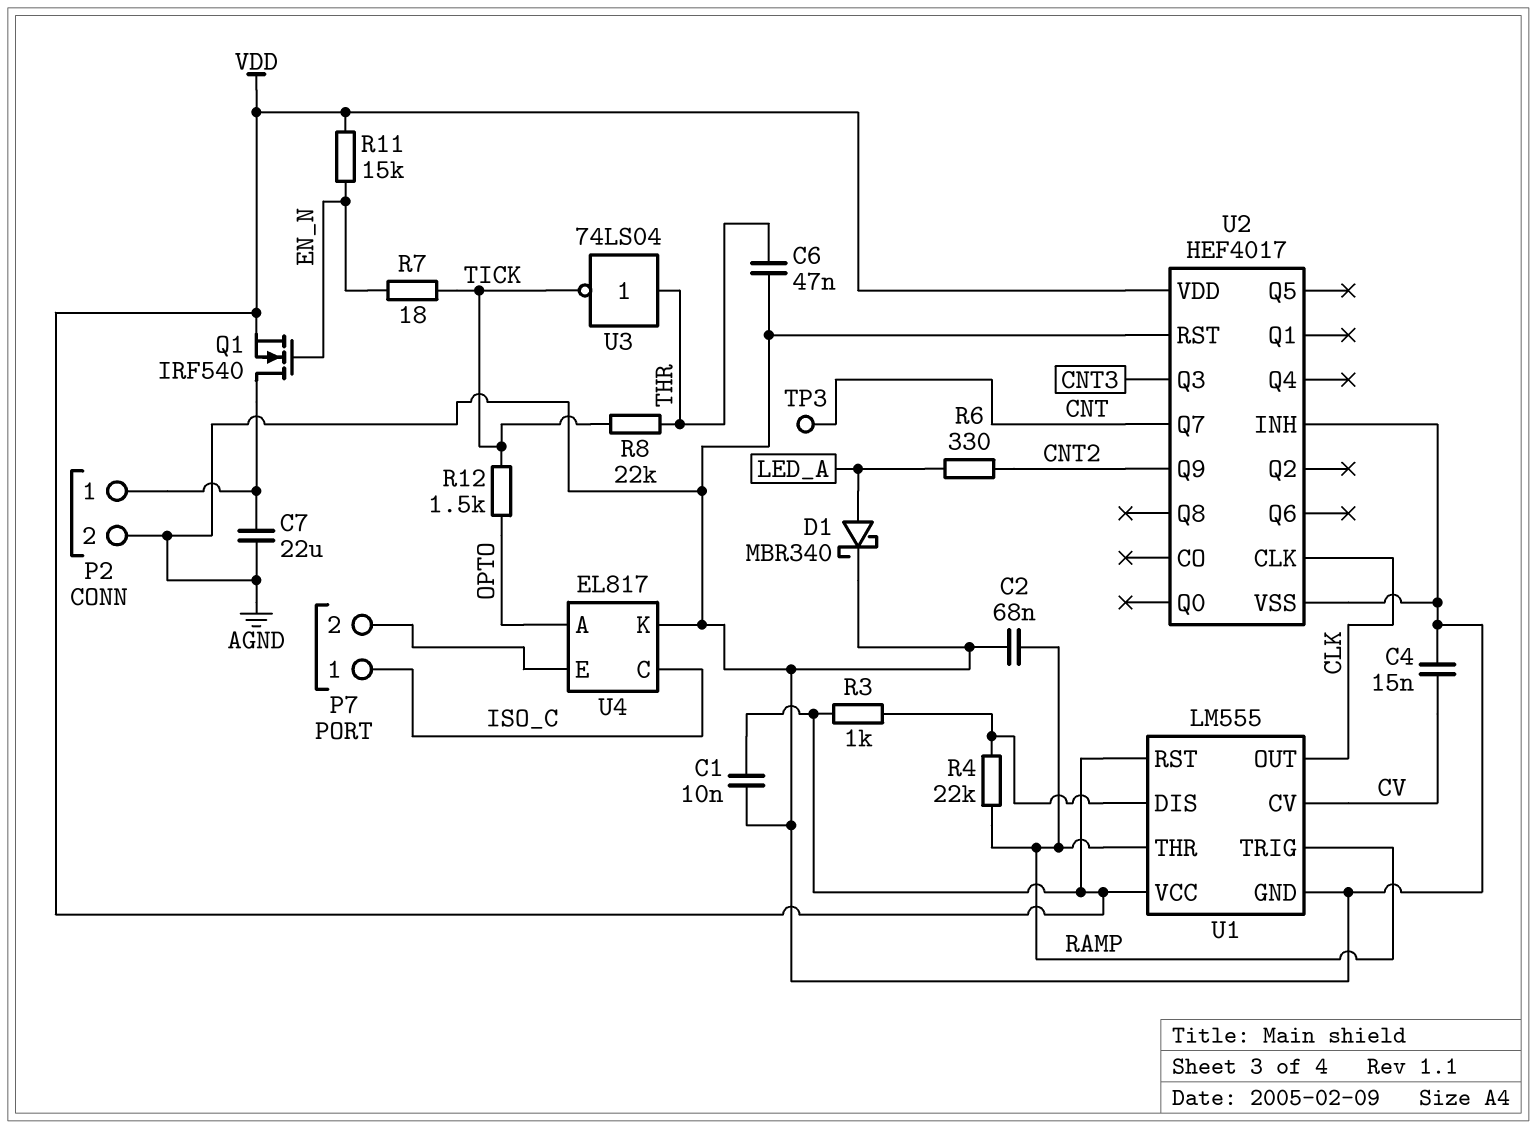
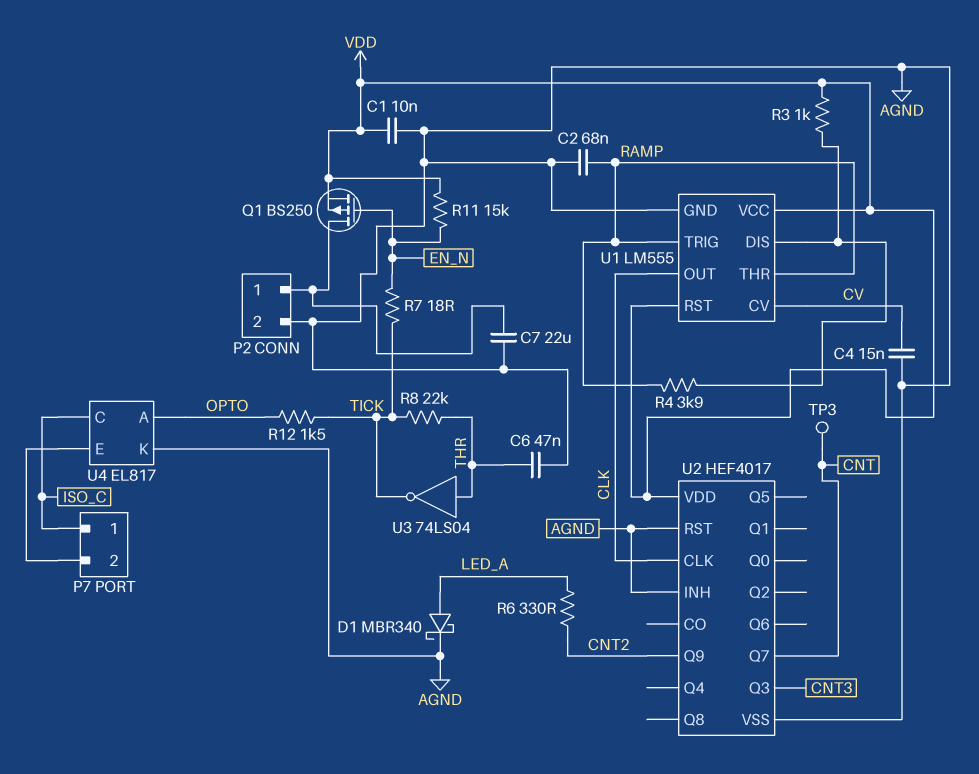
Q1: NMOS IRF540 (G EN_N, D P2/1, S VDD) -> PMOS BS250 (G EN_N, D P2/1, S VDD)
R4: 22k (RAMP, U1/DIS) -> 3.9k (RAMP, U1/DIS)

